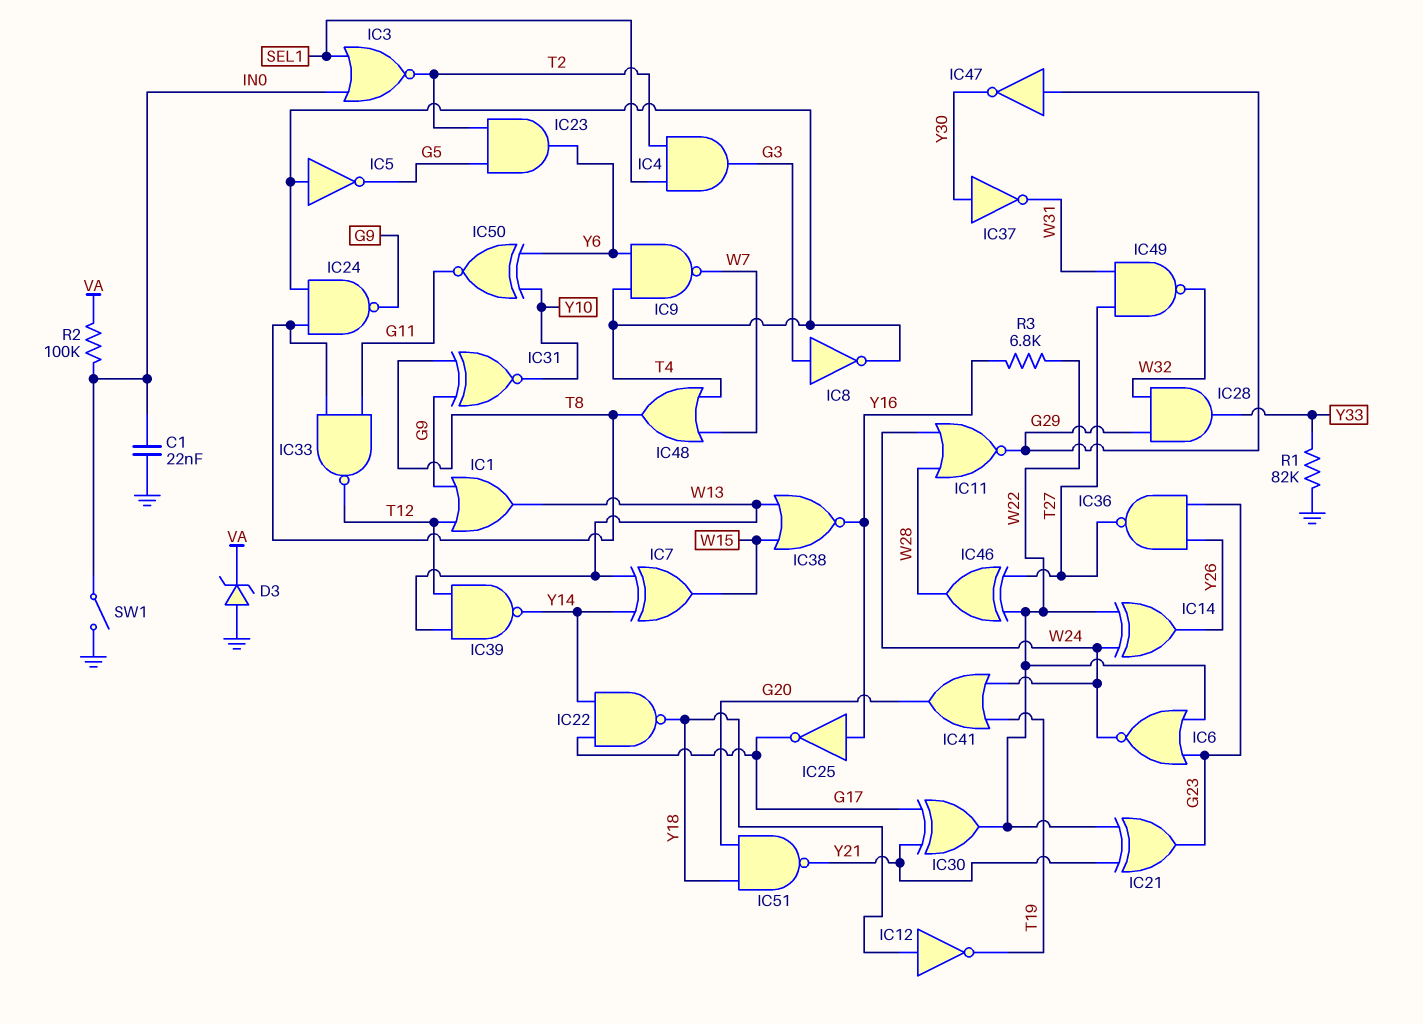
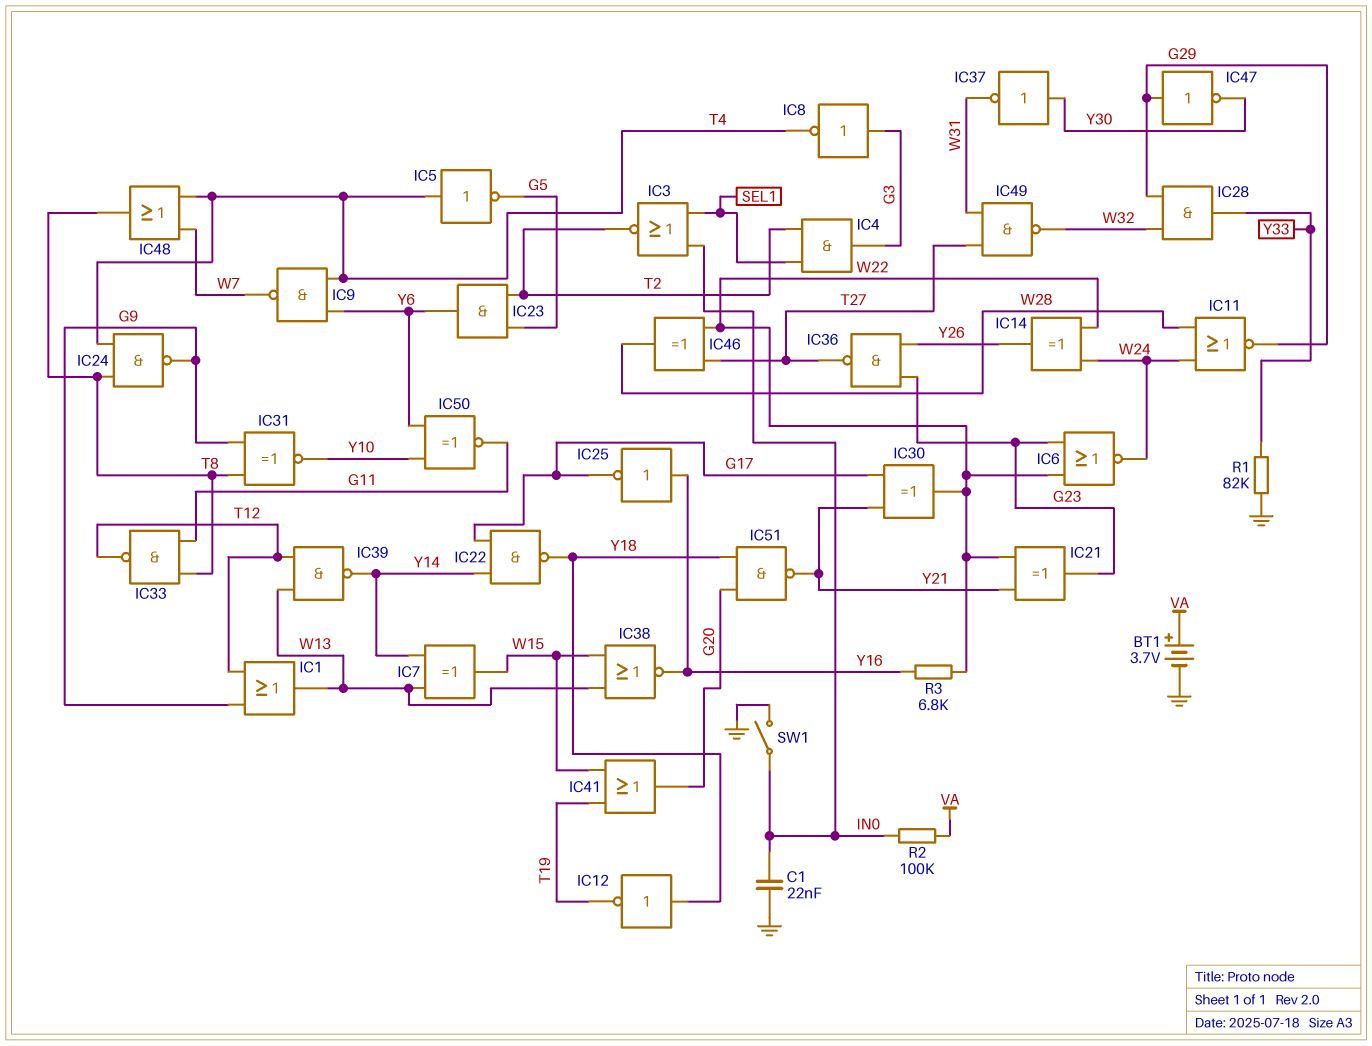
BT1: none -> 3.7V (plus VA, minus GND)
D3: zener (A GND, K VA) -> none
IC41: OR (in T19, in W24, out G20) -> OR (in T19, in W15, out G20)

